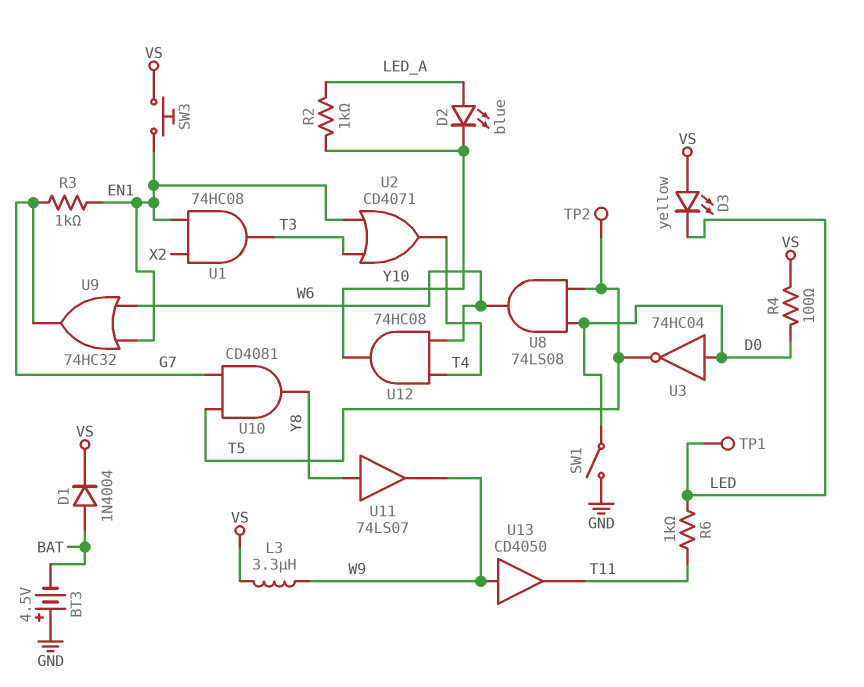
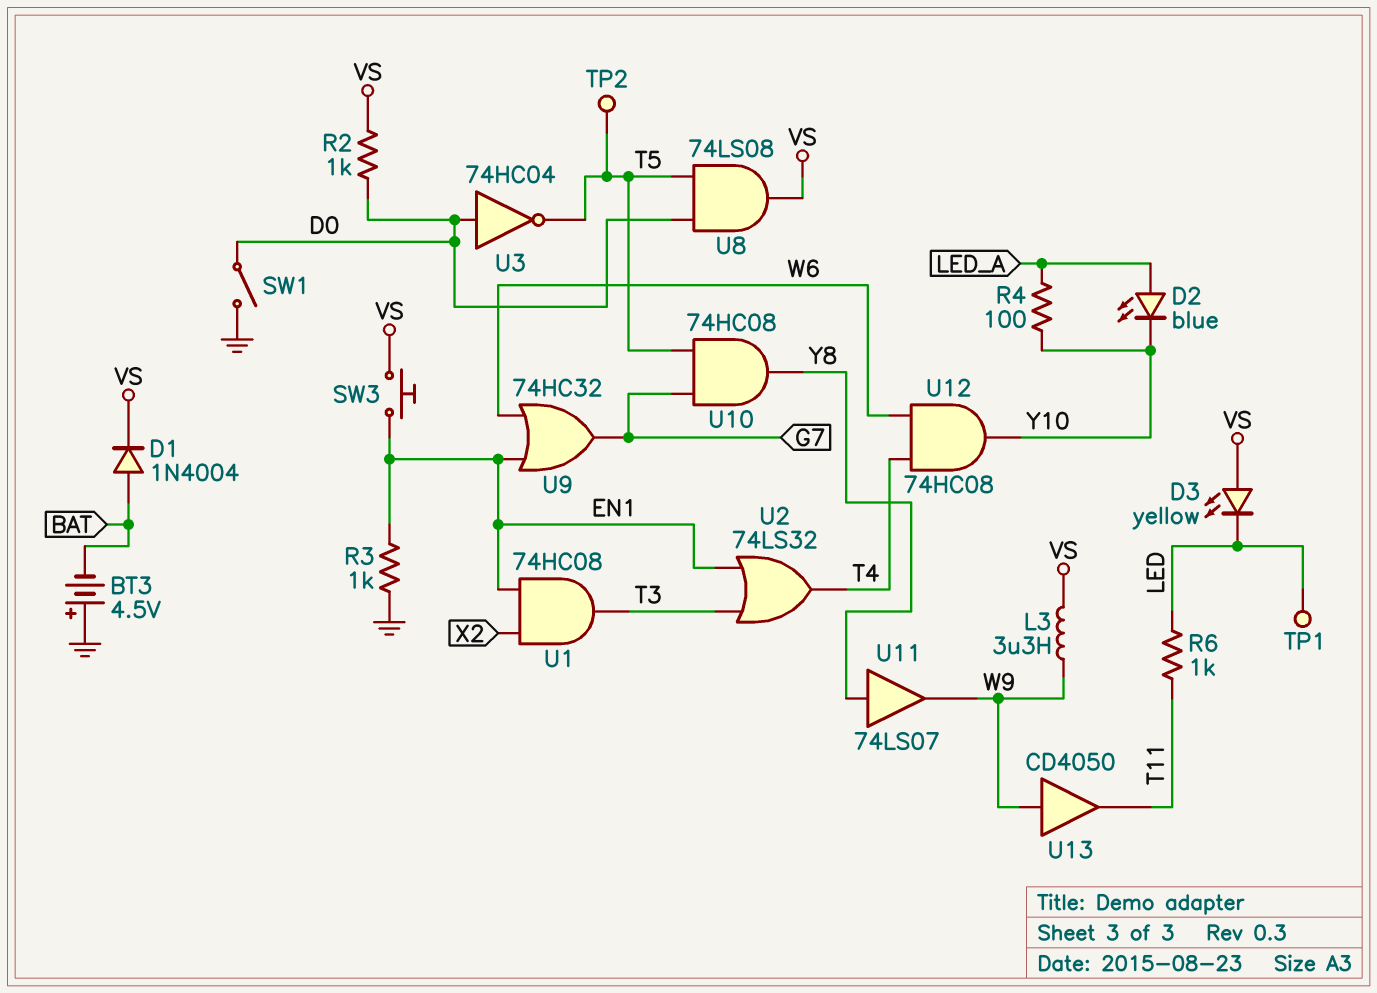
R2: 1k (LED_A, Y10) -> 1k (D0, VS)
R3: 1k (EN1, G7) -> 1k (EN1, GND)
R4: 100 (D0, VS) -> 100 (LED_A, Y10)
U2: OR CD4071 (in EN1, in T3, out T4) -> OR 74LS32 (in EN1, in T3, out T4)
U8: AND 74LS08 (in D0, in T5, out W6) -> AND 74LS08 (in D0, in T5, out VS)
U10: AND CD4081 (in G7, in T5, out Y8) -> AND 74HC08 (in G7, in T5, out Y8)

